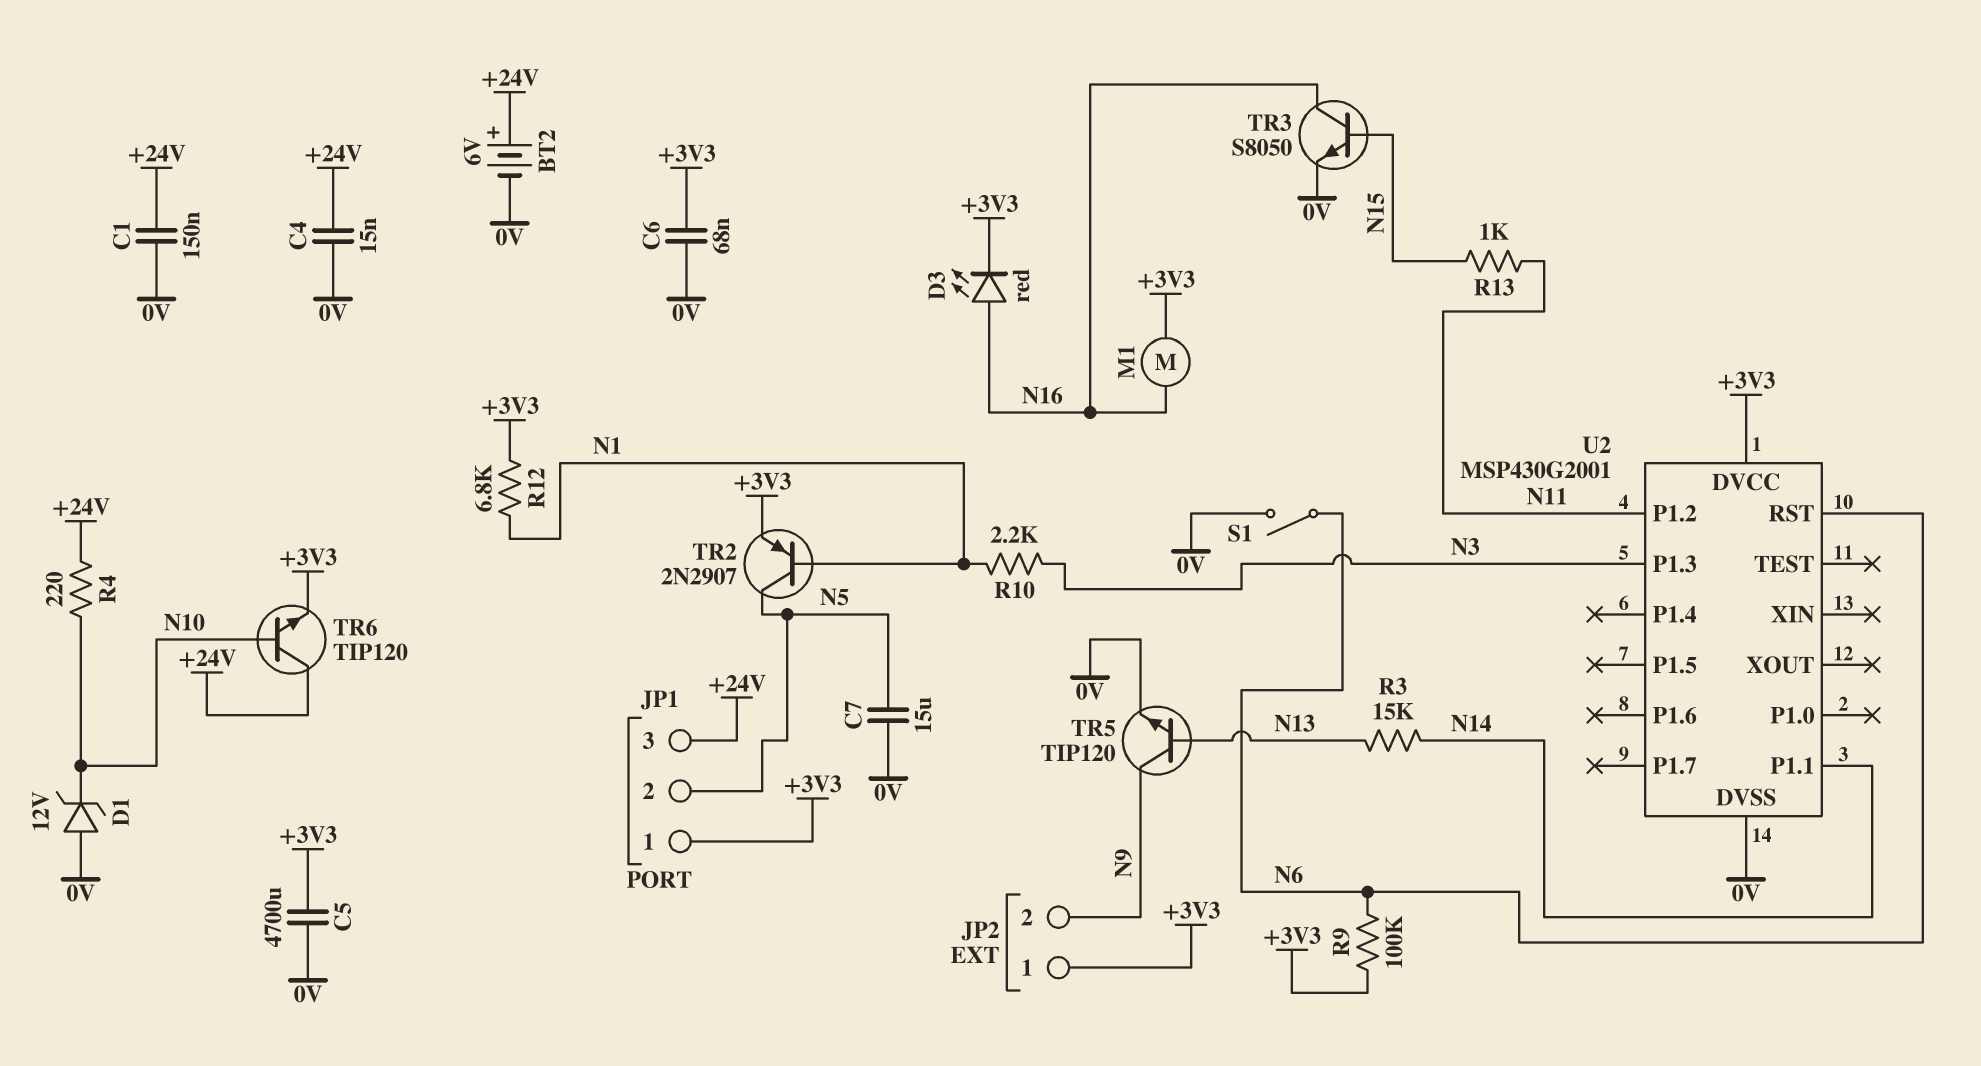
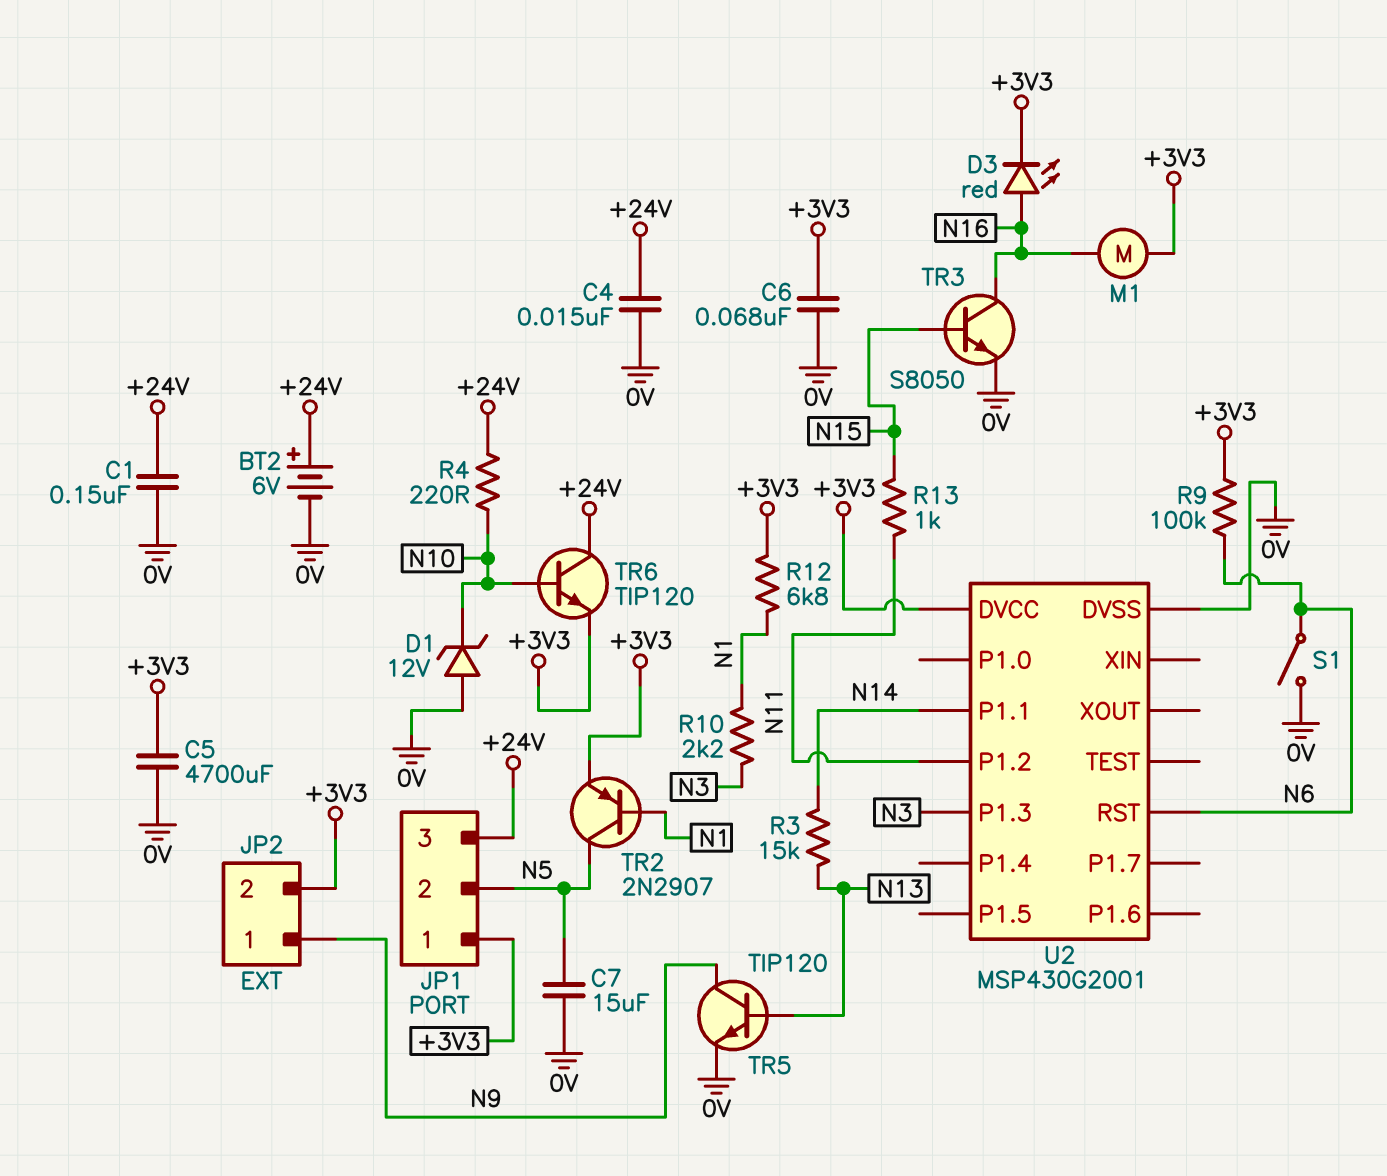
JP2 pin 1: +3V3 -> N9
JP2 pin 2: N9 -> +3V3

